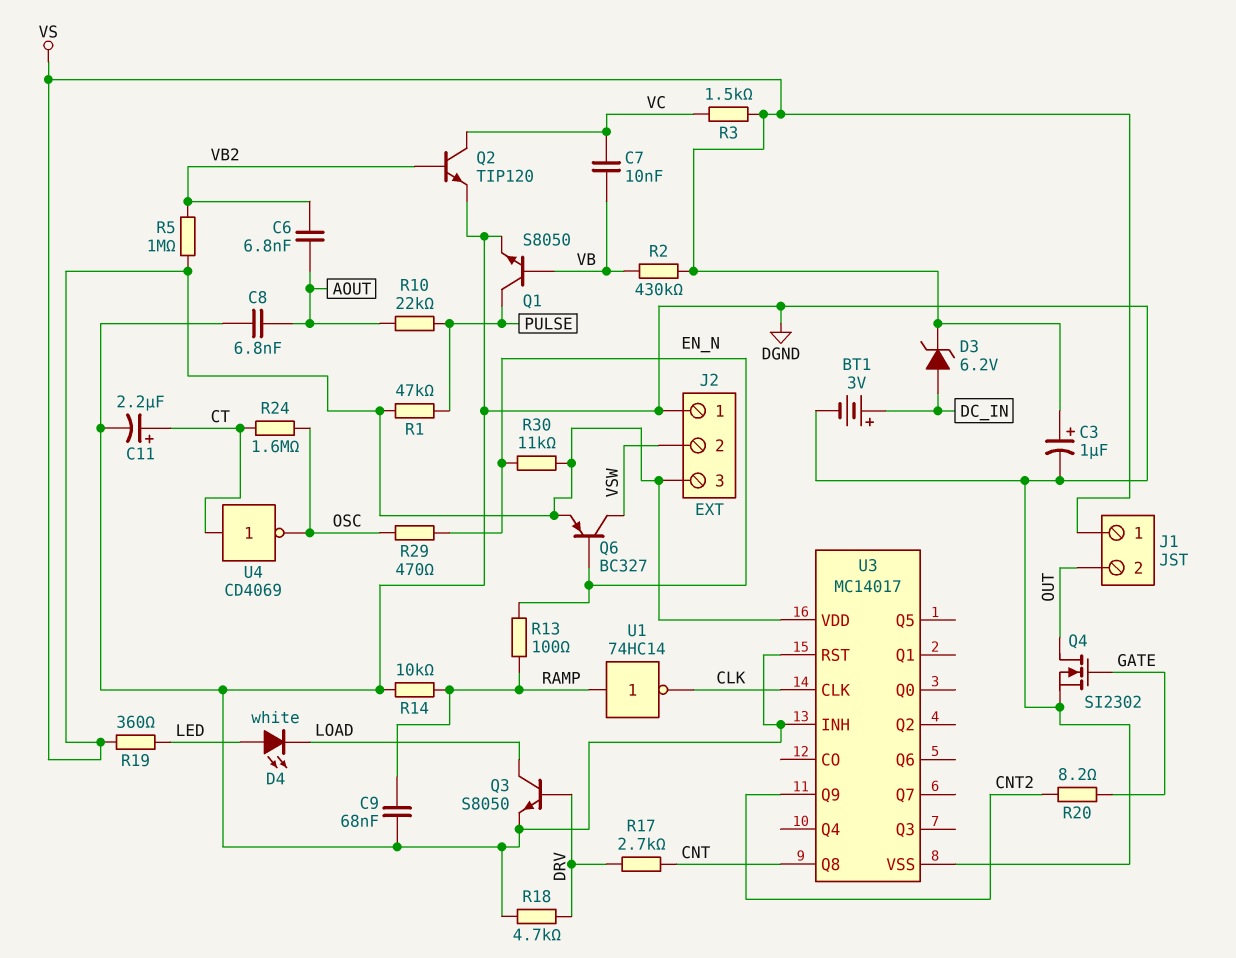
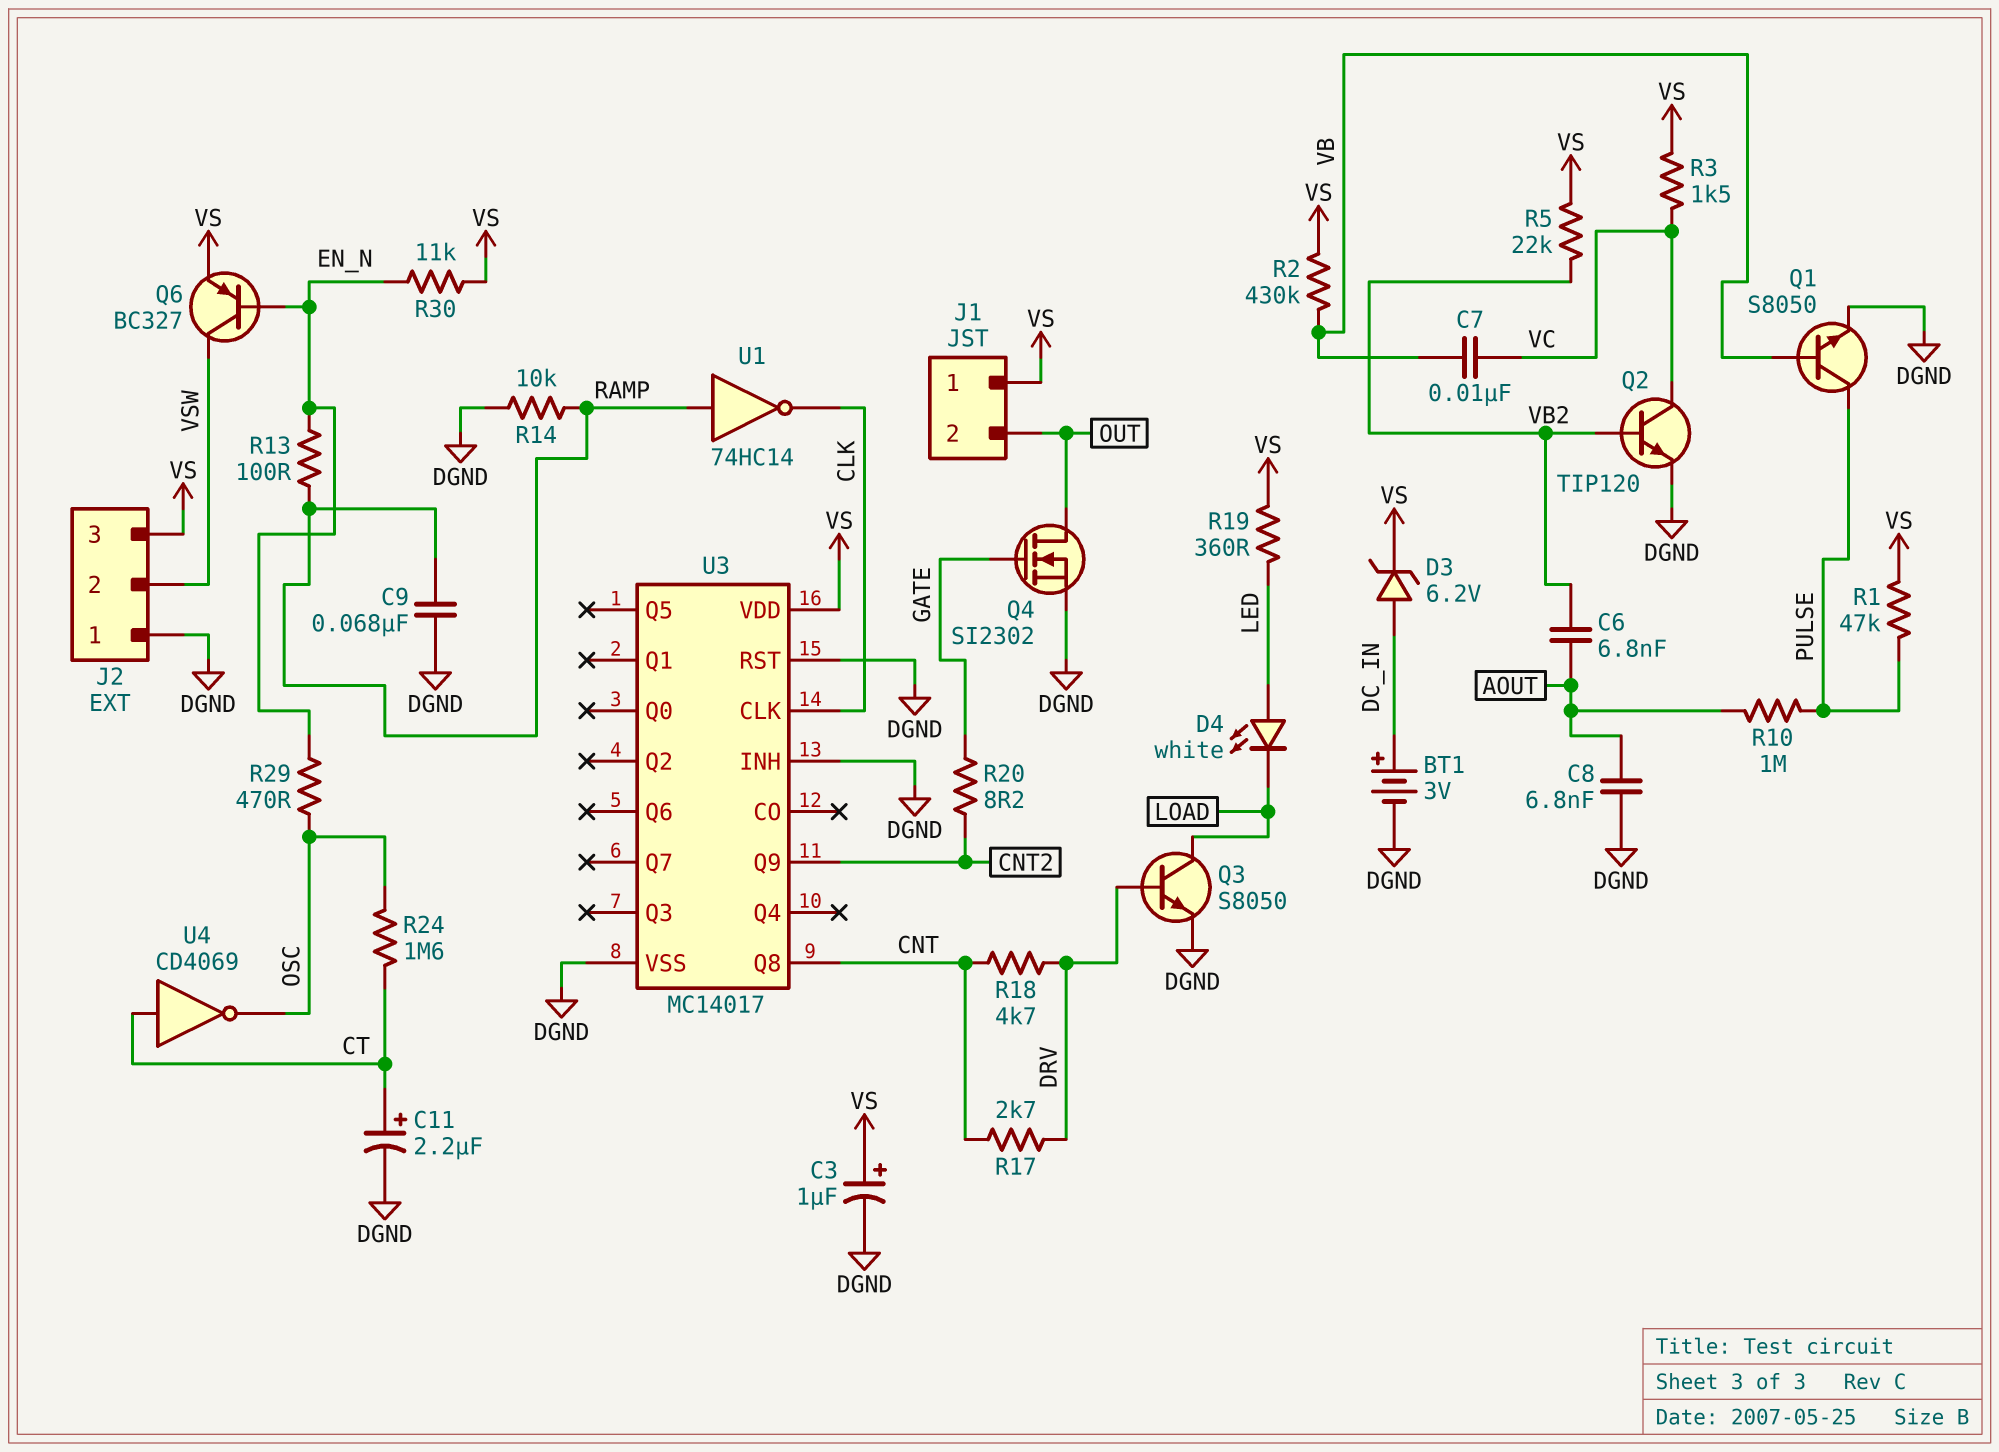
R5: 1M (VB2, VS) -> 22k (VB2, VS)
R10: 22k (AOUT, PULSE) -> 1M (AOUT, PULSE)
R18: 4.7k (DGND, DRV) -> 4.7k (CNT, DRV)

